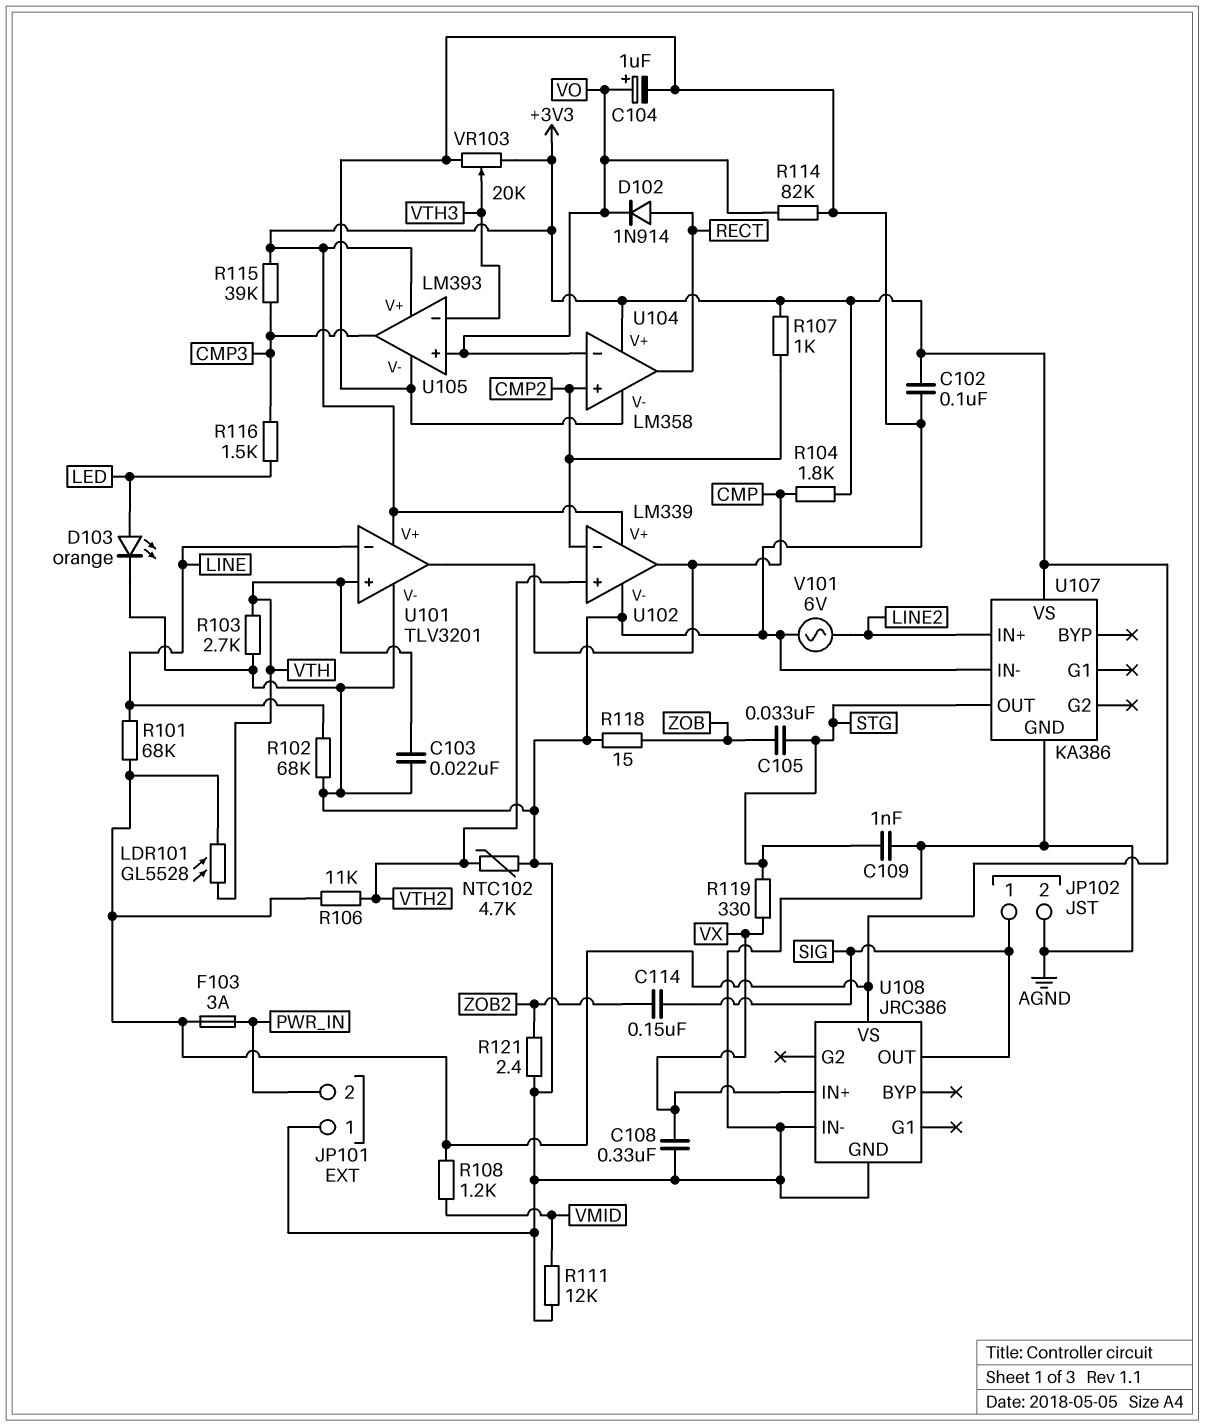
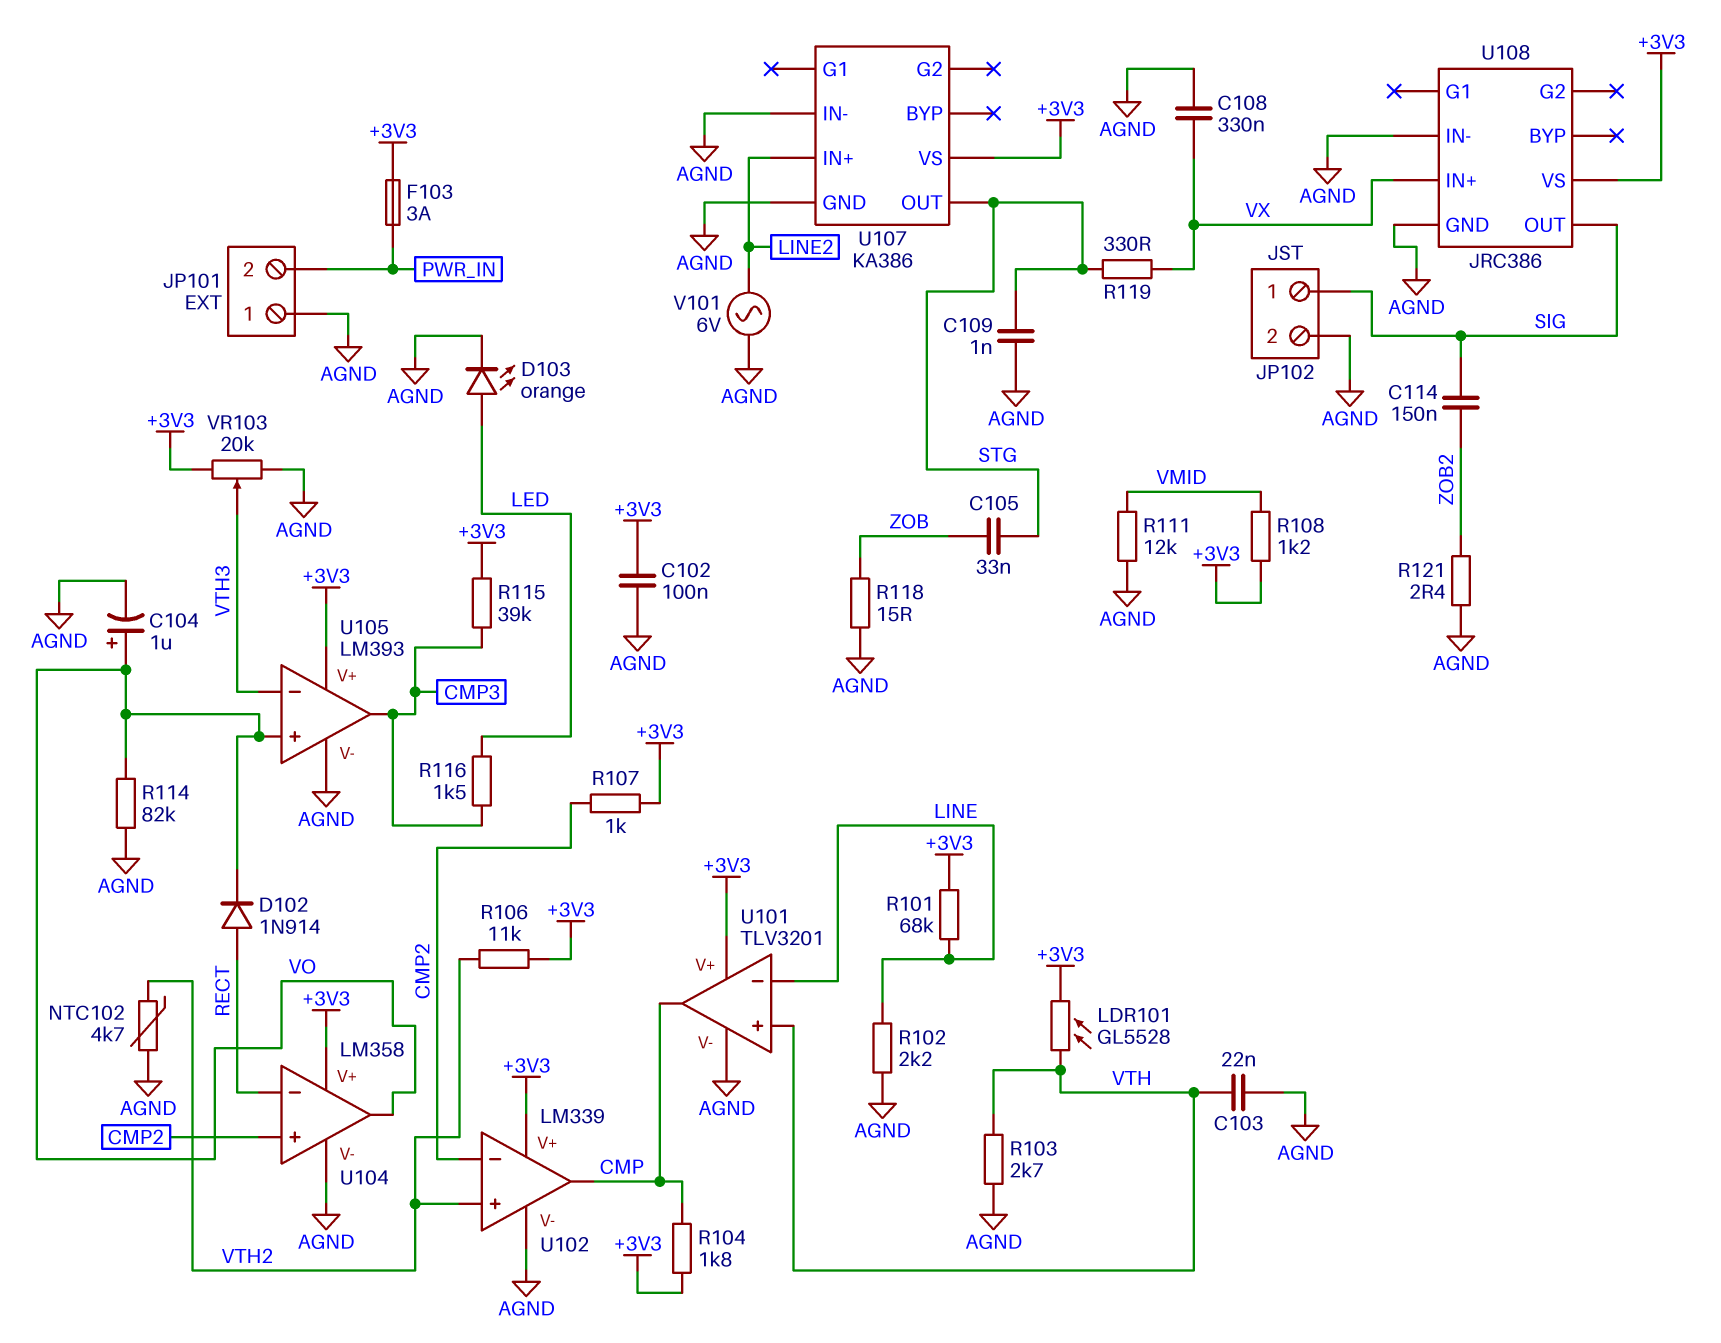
R102: 68k (AGND, LINE) -> 2.2k (AGND, LINE)
U104 pin in-: VO -> RECT
U104 pin out: RECT -> VO

